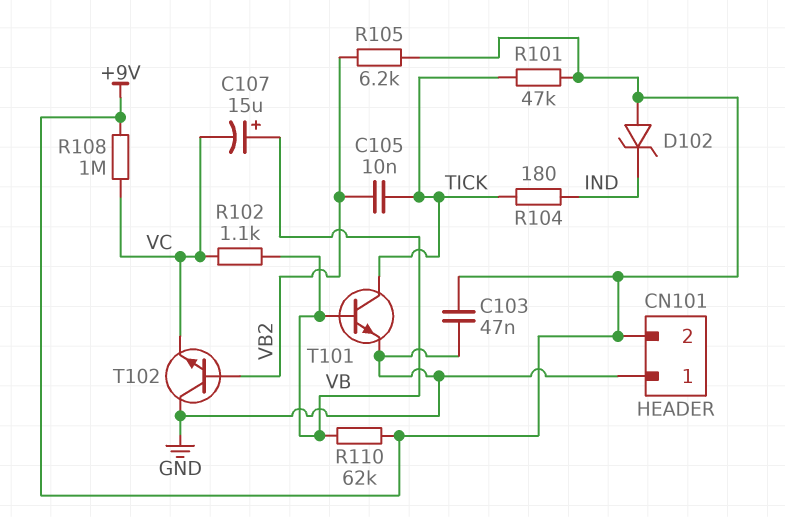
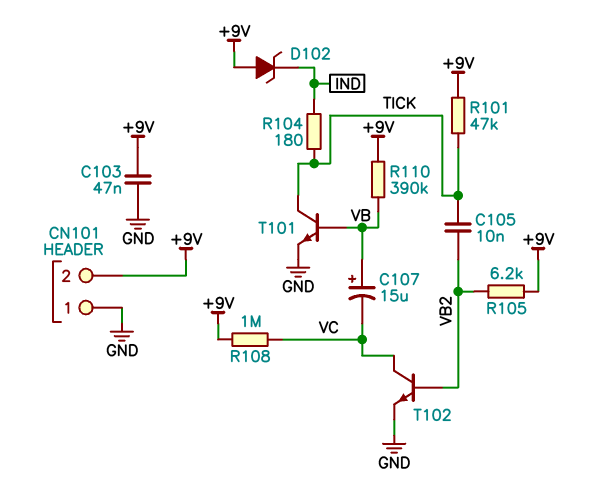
R102: 1.1k (VB, VC) -> none
R110: 62k (+9V, VB) -> 390k (+9V, VB)
T102: NPN (B VB2, C GND, E VC) -> NPN (B VB2, C VC, E GND)

